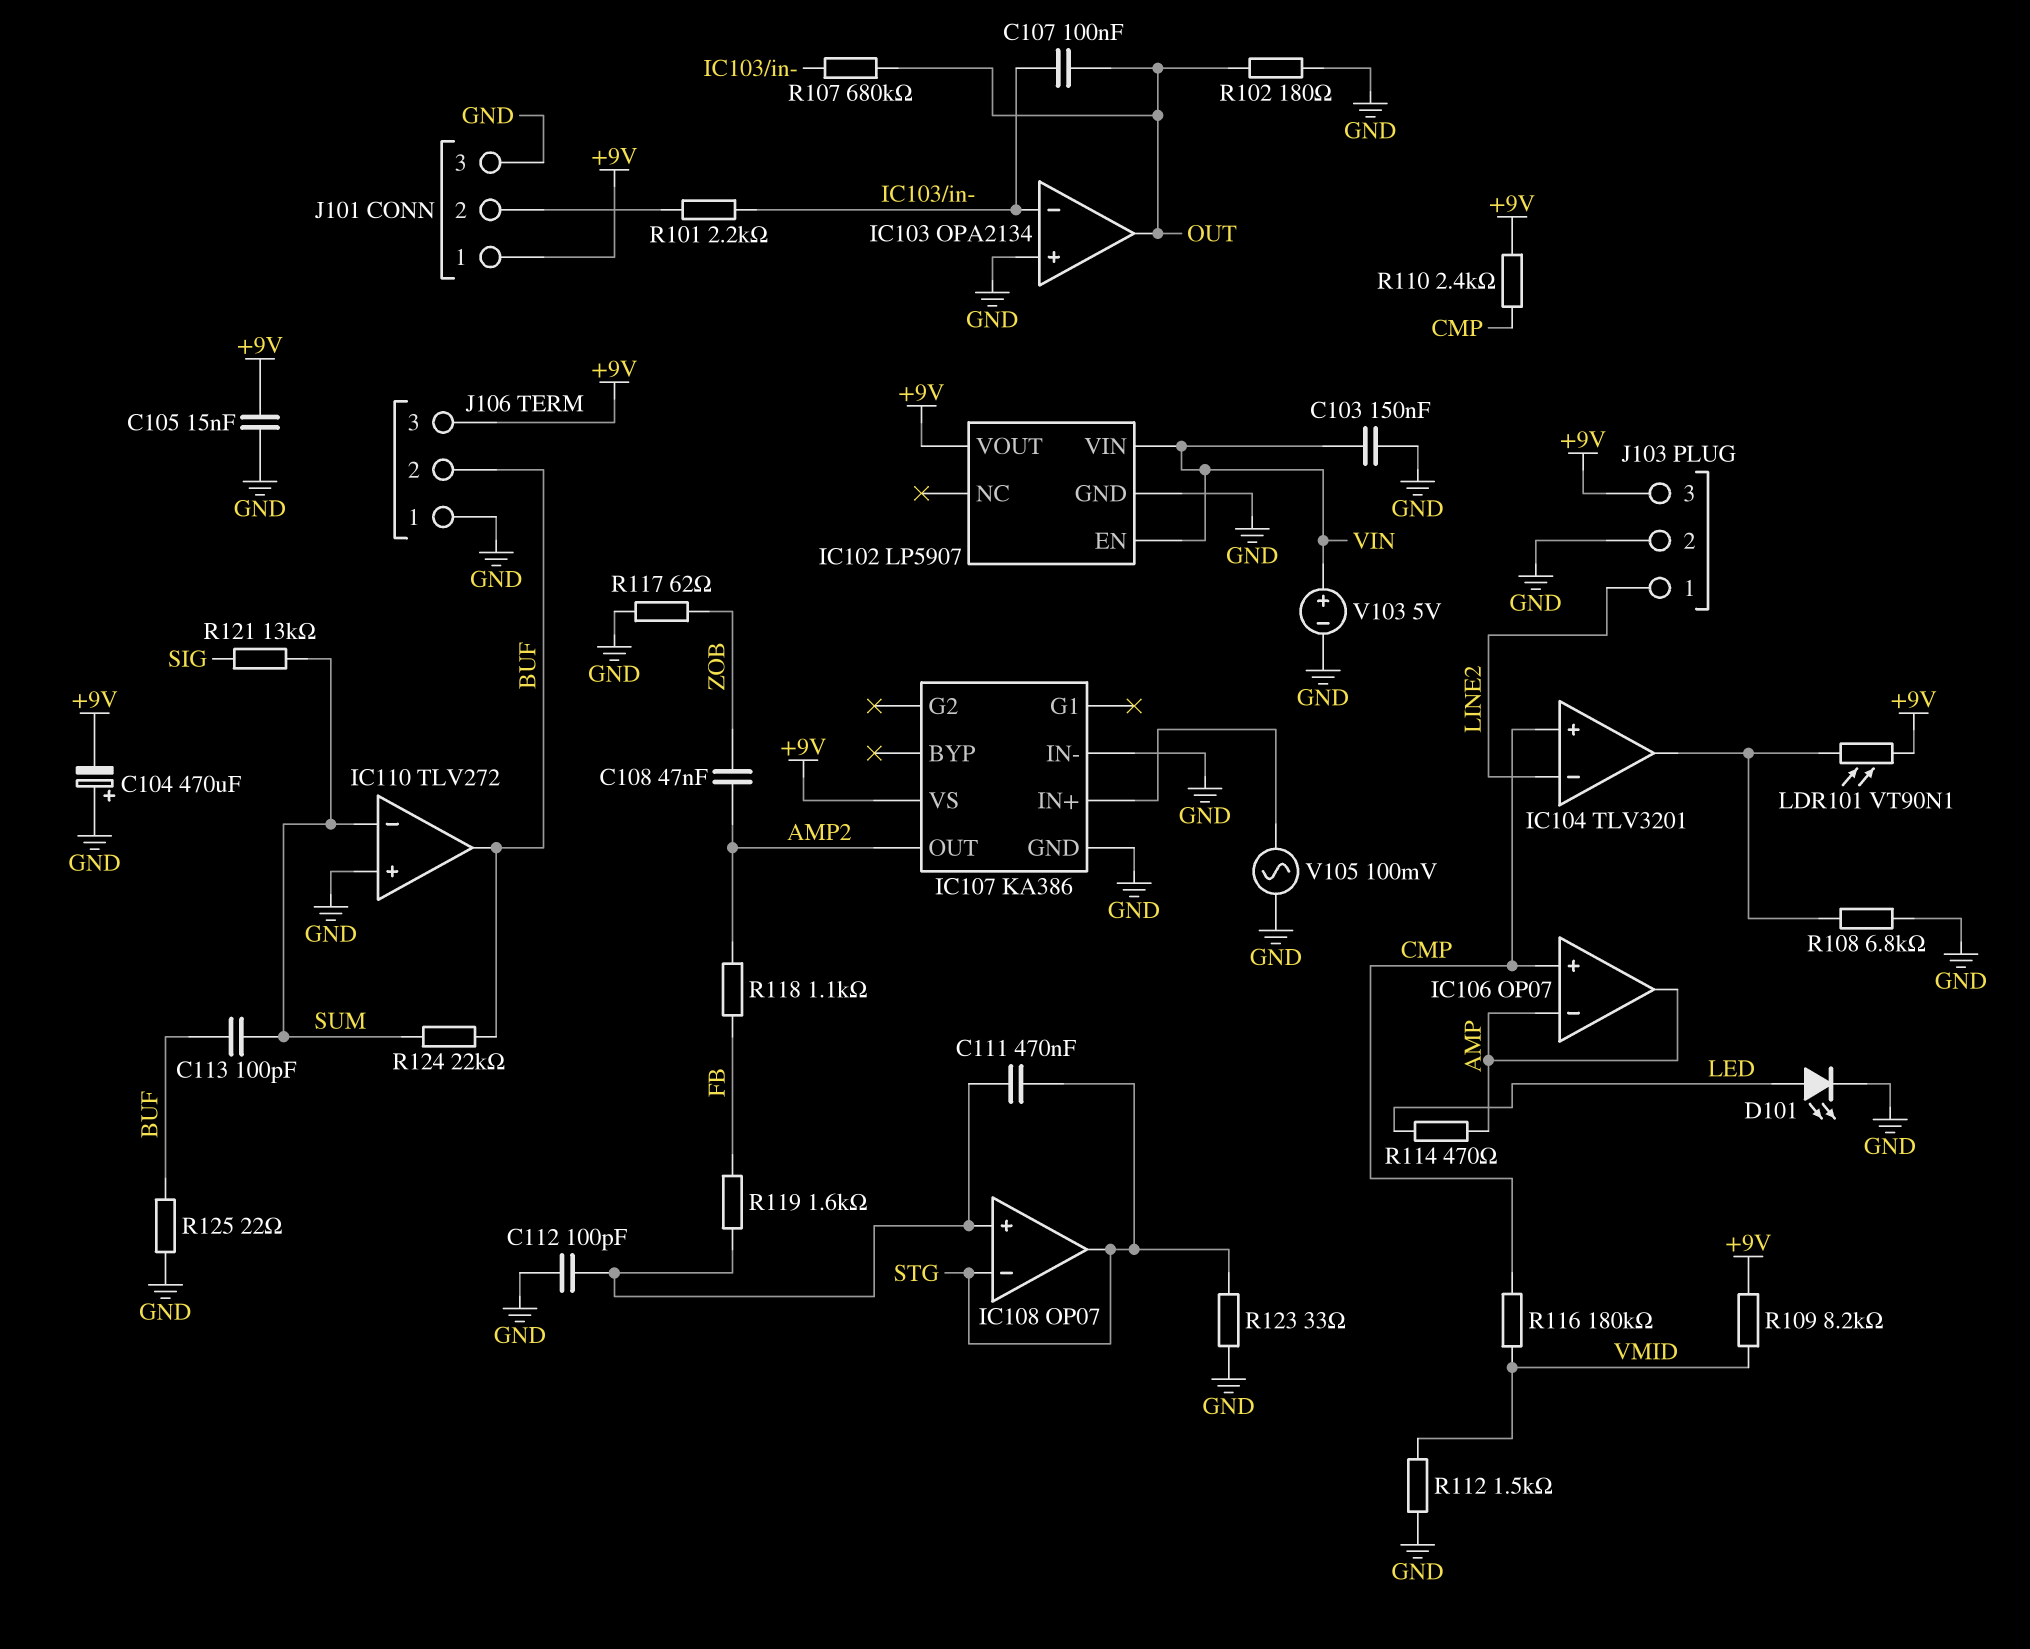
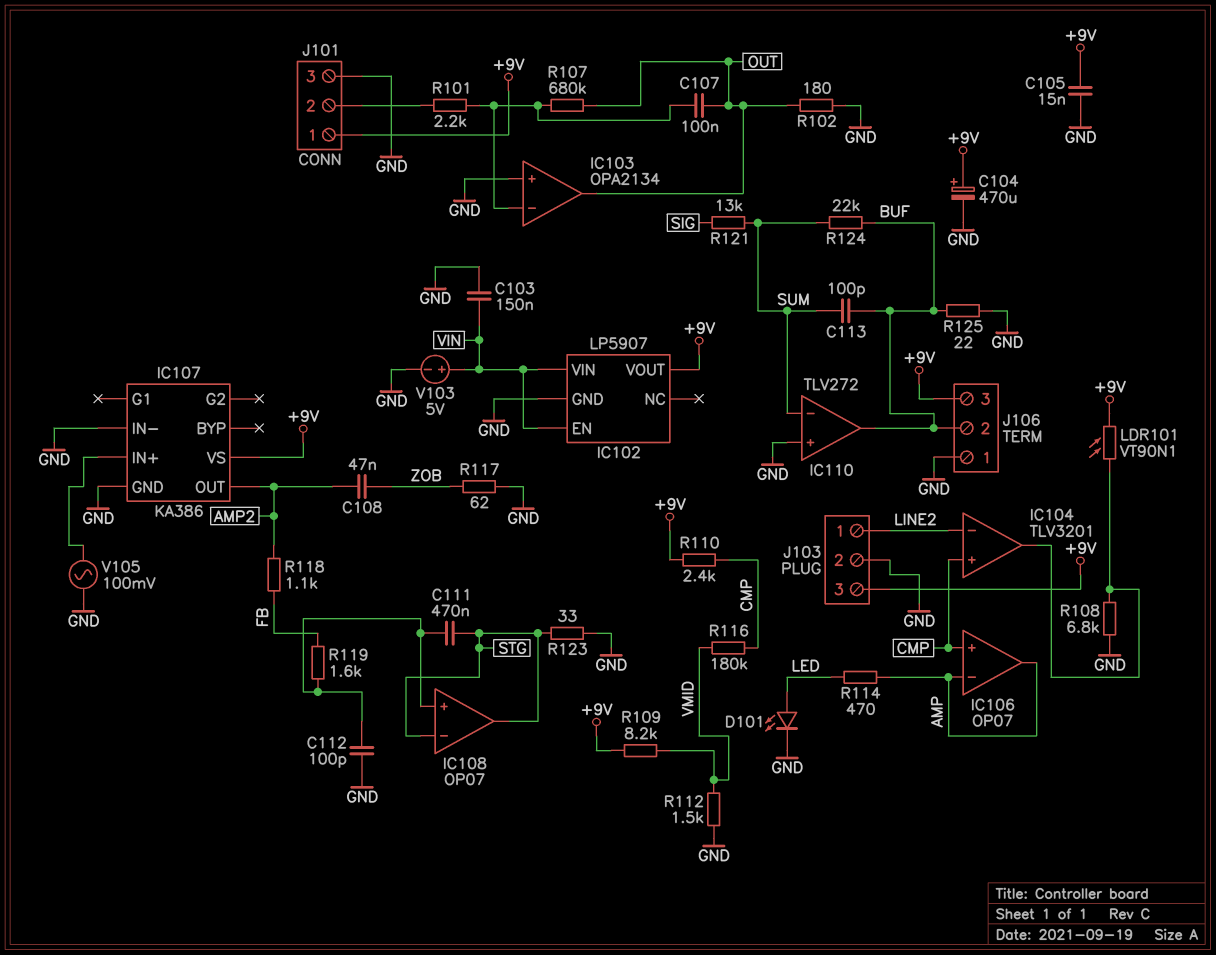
C104: 470uF (plus GND, minus +9V) -> 470uF (plus +9V, minus GND)

